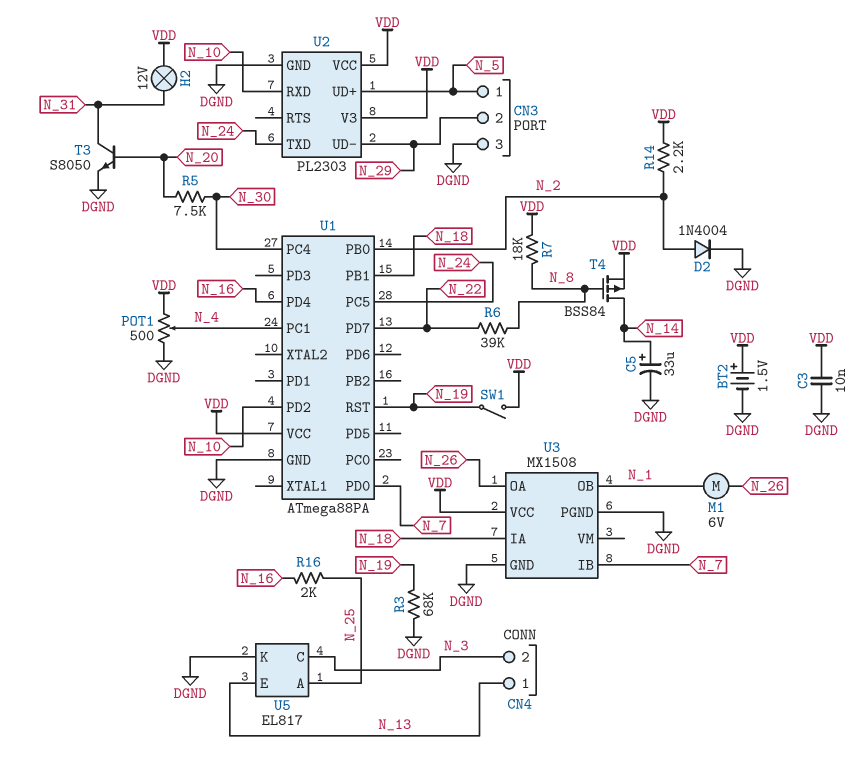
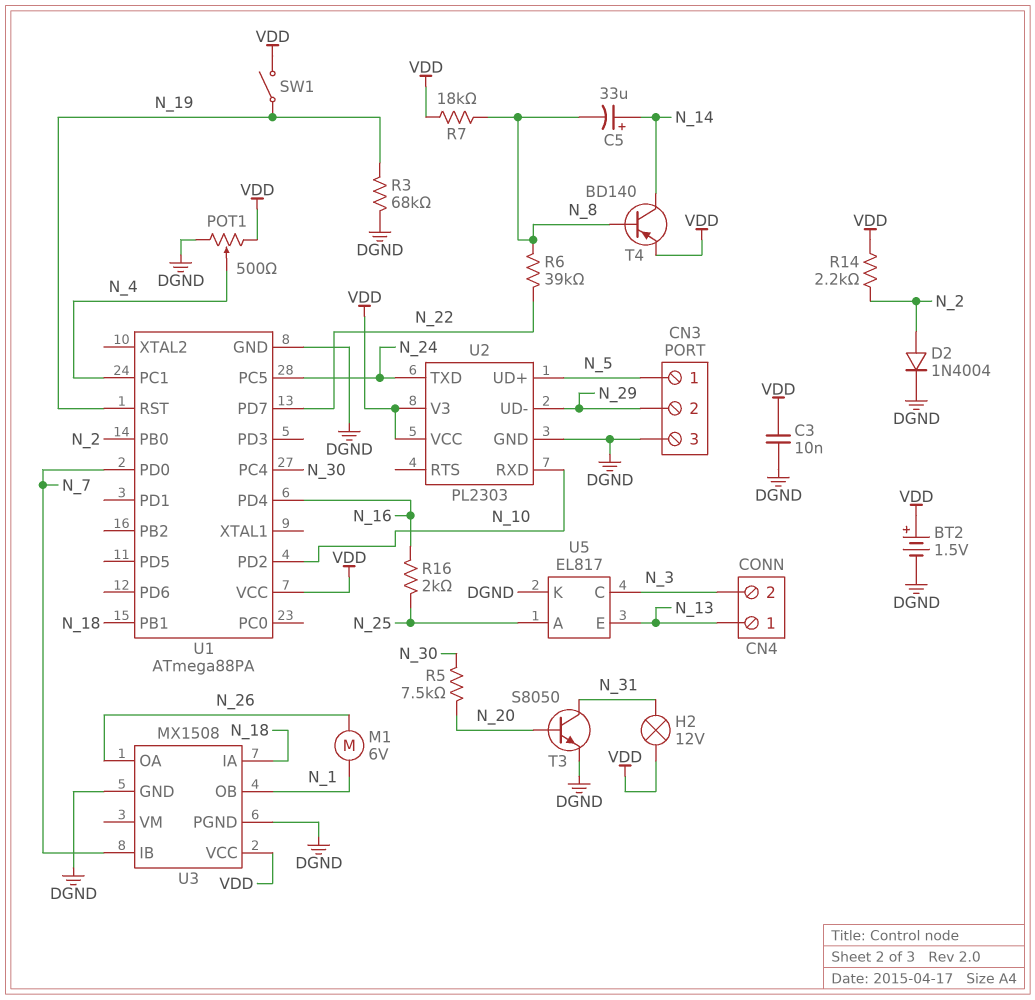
C5: 33uF (plus N_14, minus DGND) -> 33uF (plus N_14, minus N_8)
T4: PMOS BSS84 (G N_8, D N_14, S VDD) -> PNP BD140 (B N_8, C N_14, E VDD)

